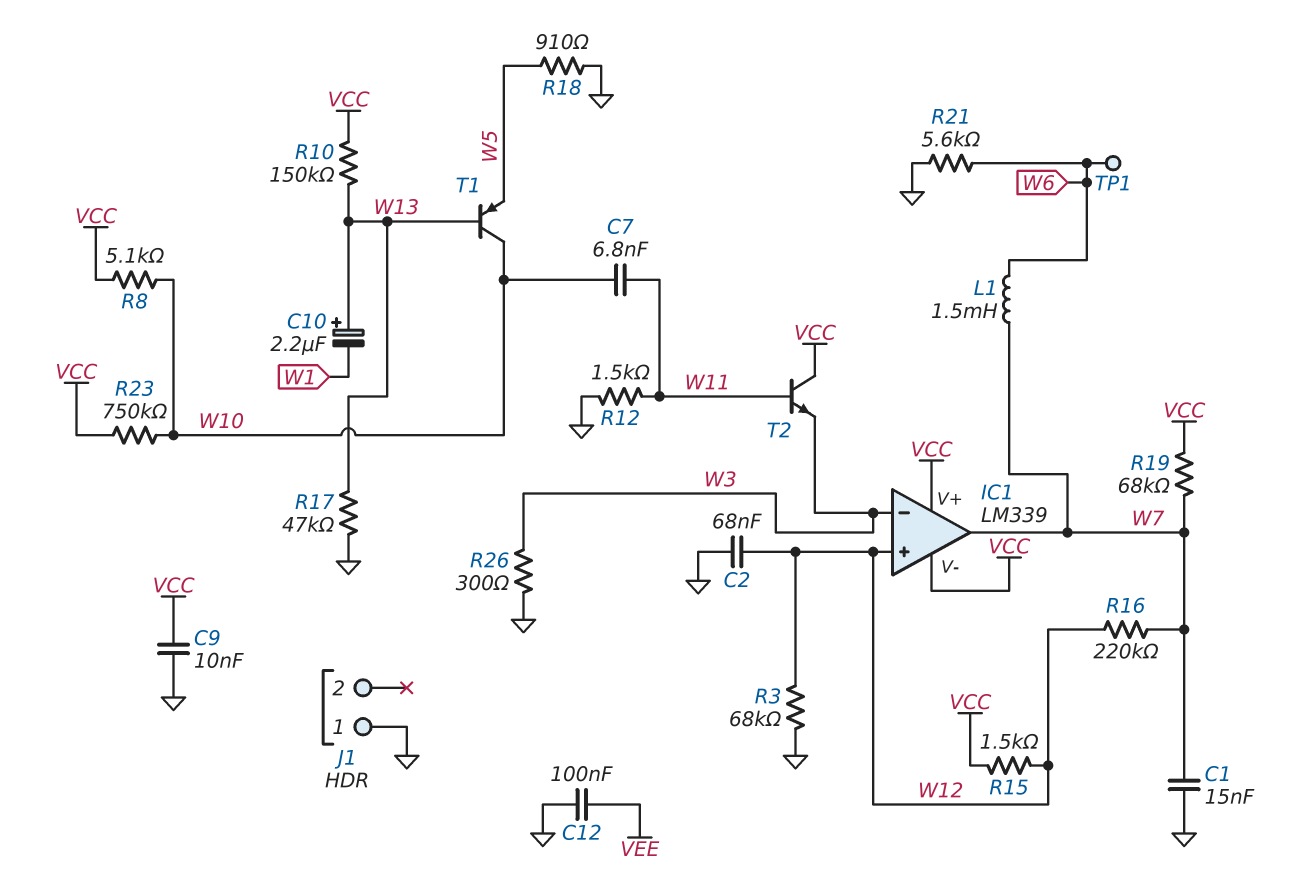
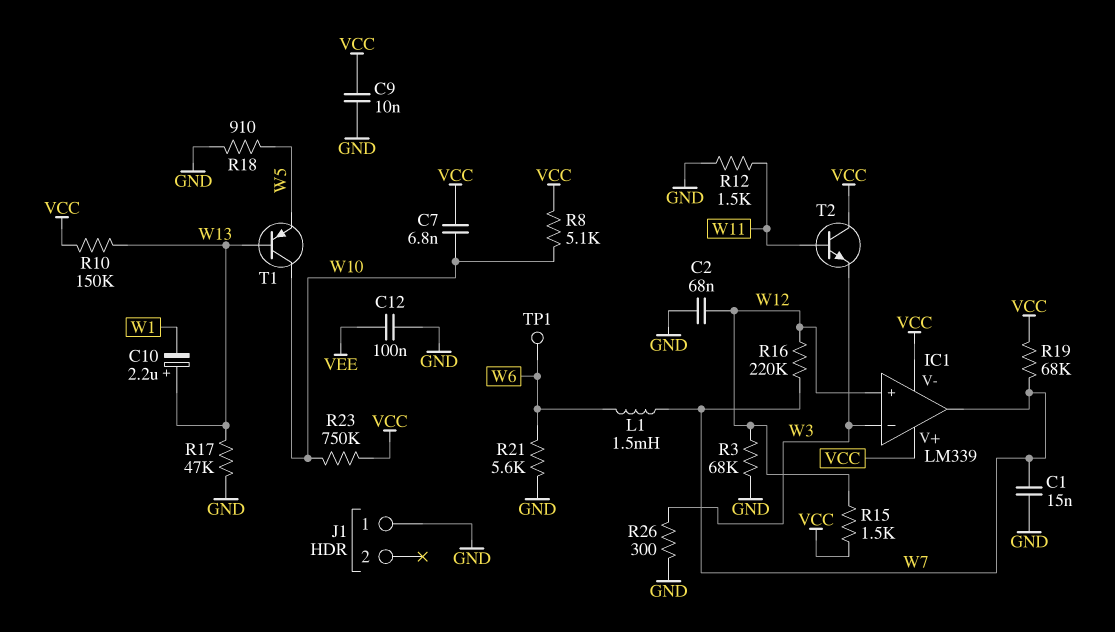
C7: 6.8nF (W10, W11) -> 6.8nF (VCC, W10)

